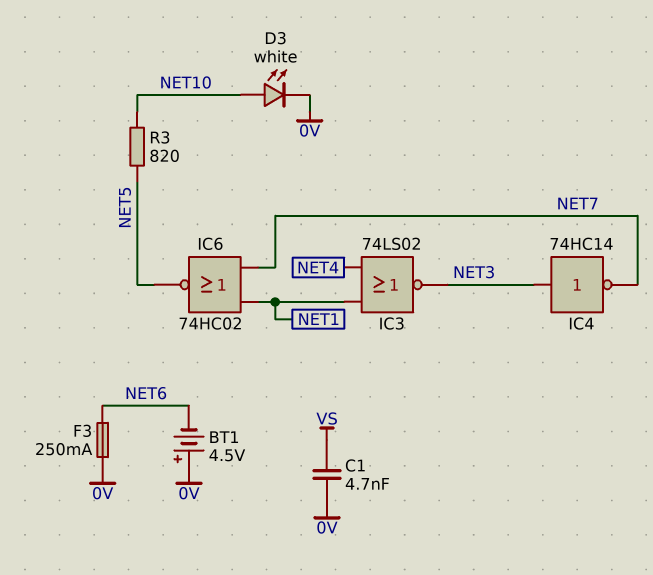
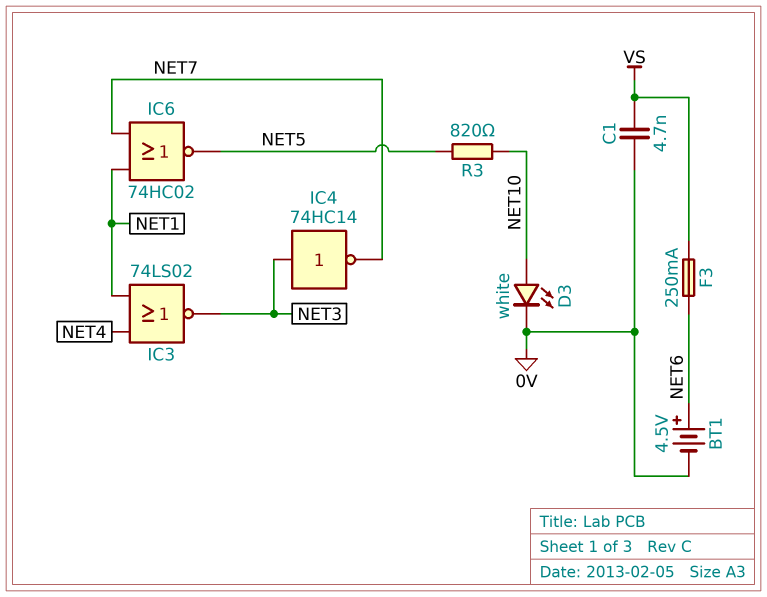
BT1: 4.5V (plus 0V, minus NET6) -> 4.5V (plus NET6, minus 0V)
F3: 250mA (0V, NET6) -> 250mA (NET6, VS)

